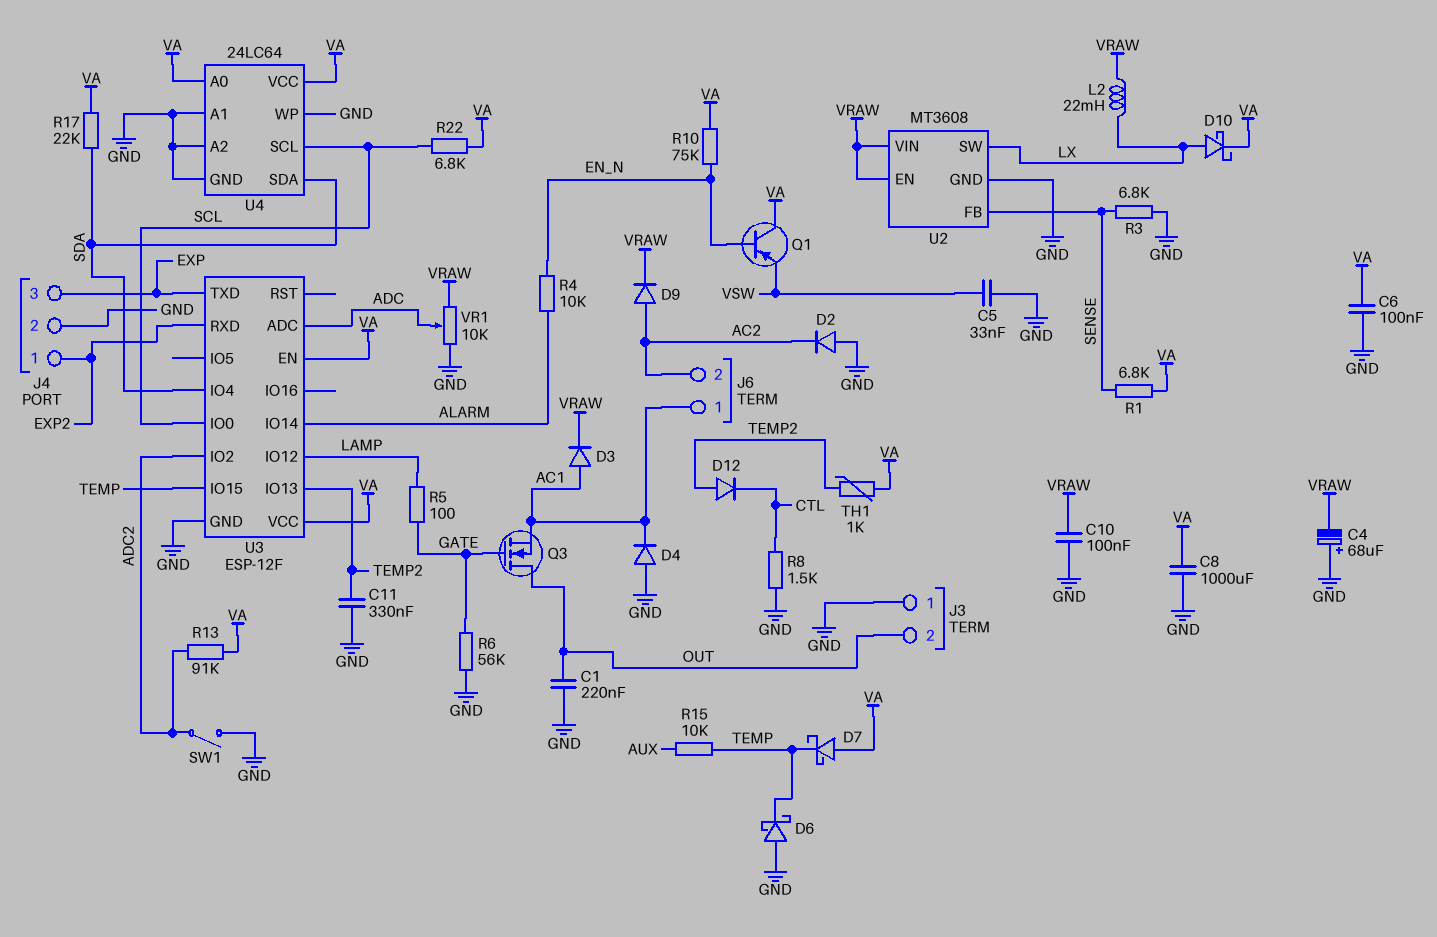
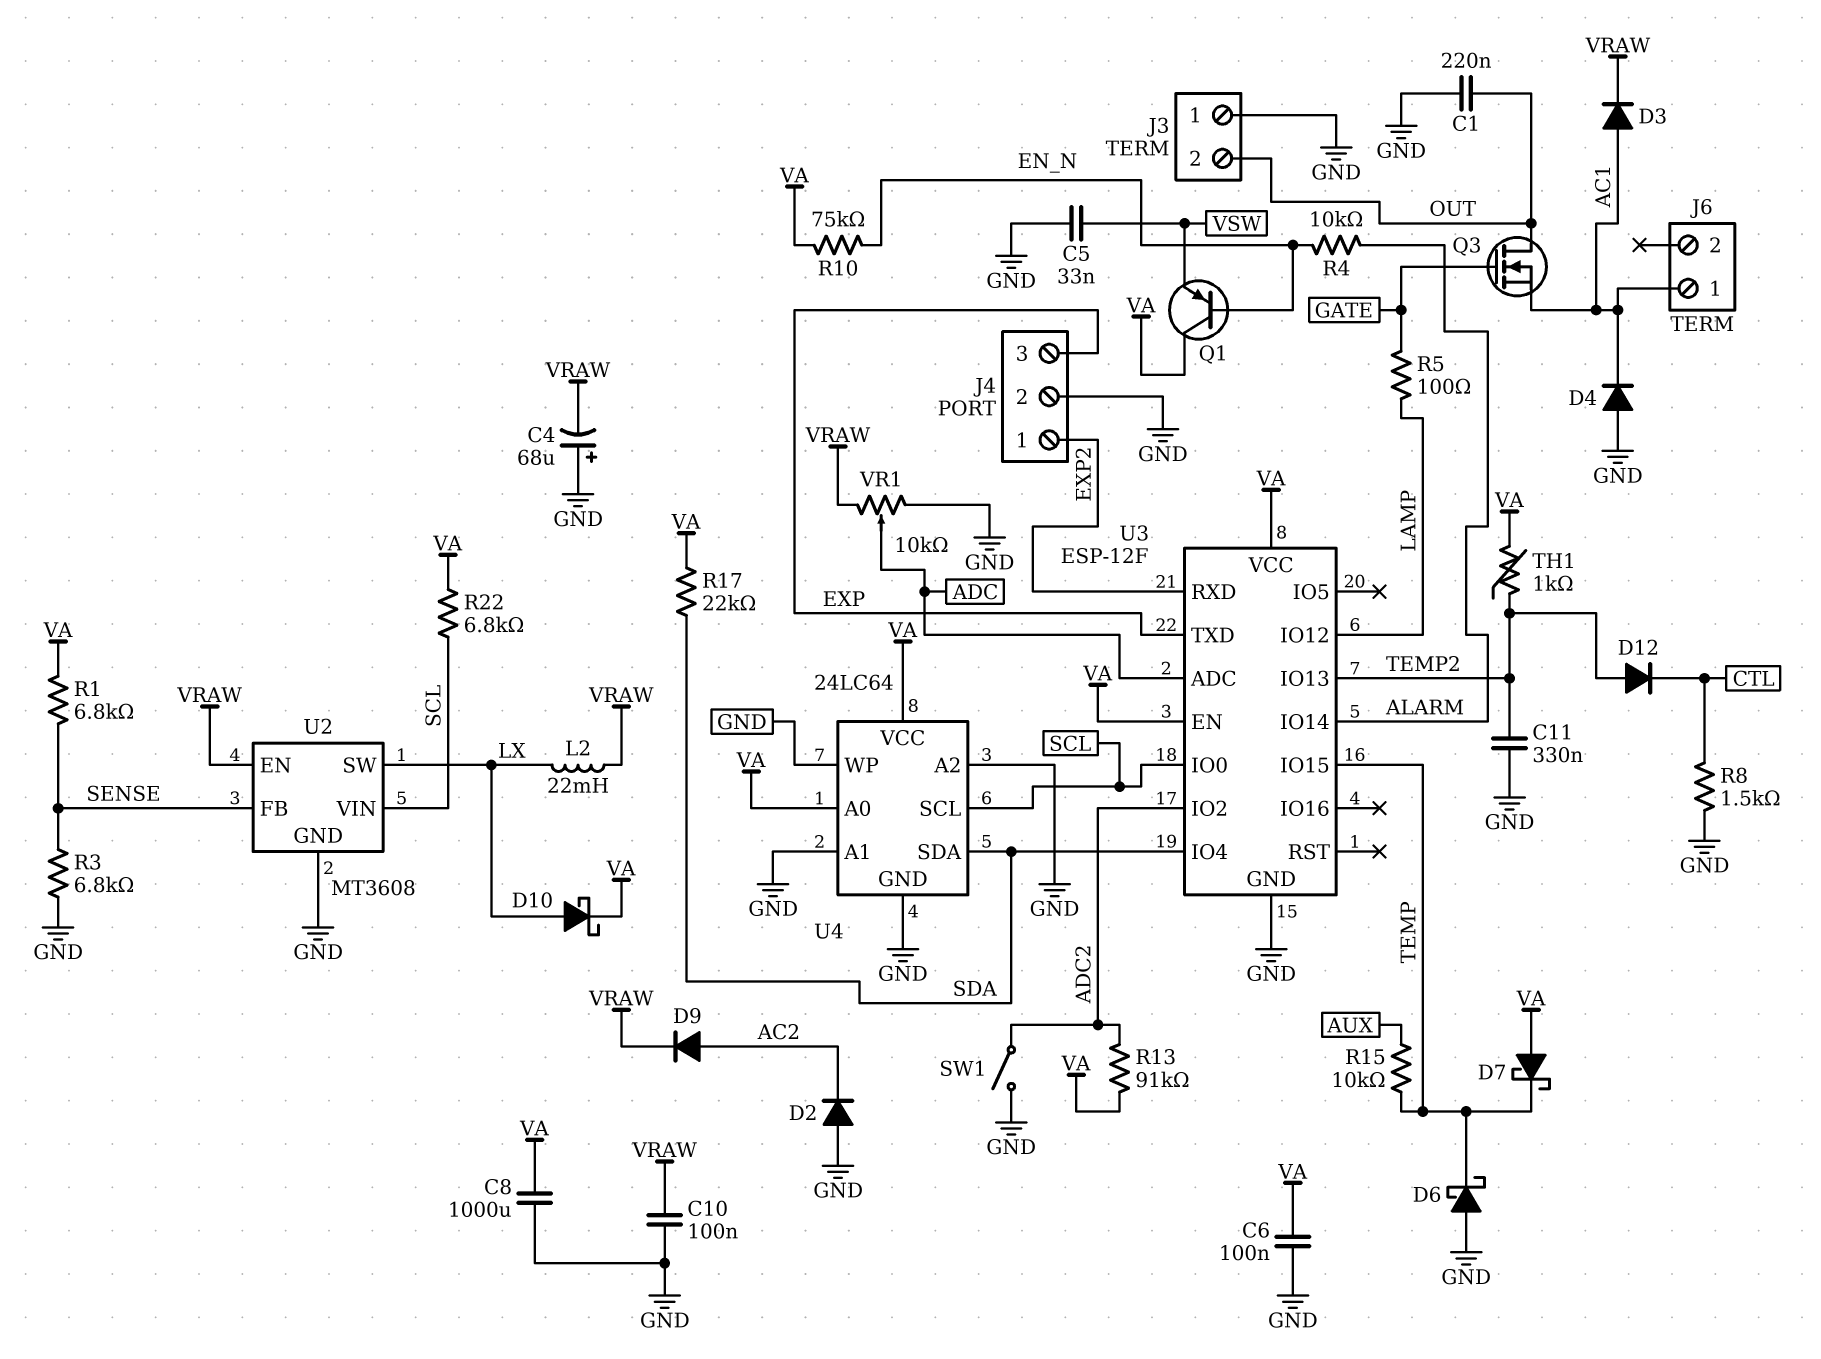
J6 pin 2: AC2 -> none
R6: 56k (GATE, GND) -> none
U2 pin VIN: VRAW -> SCL

